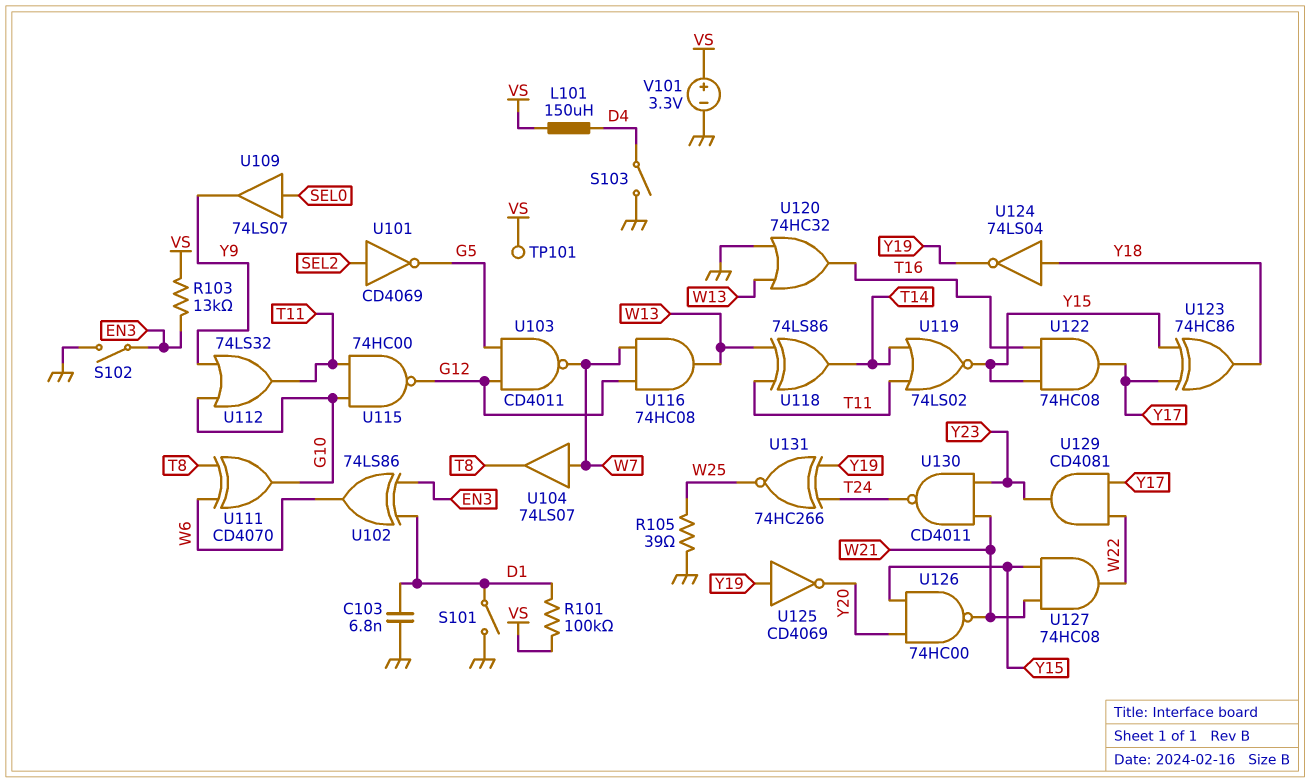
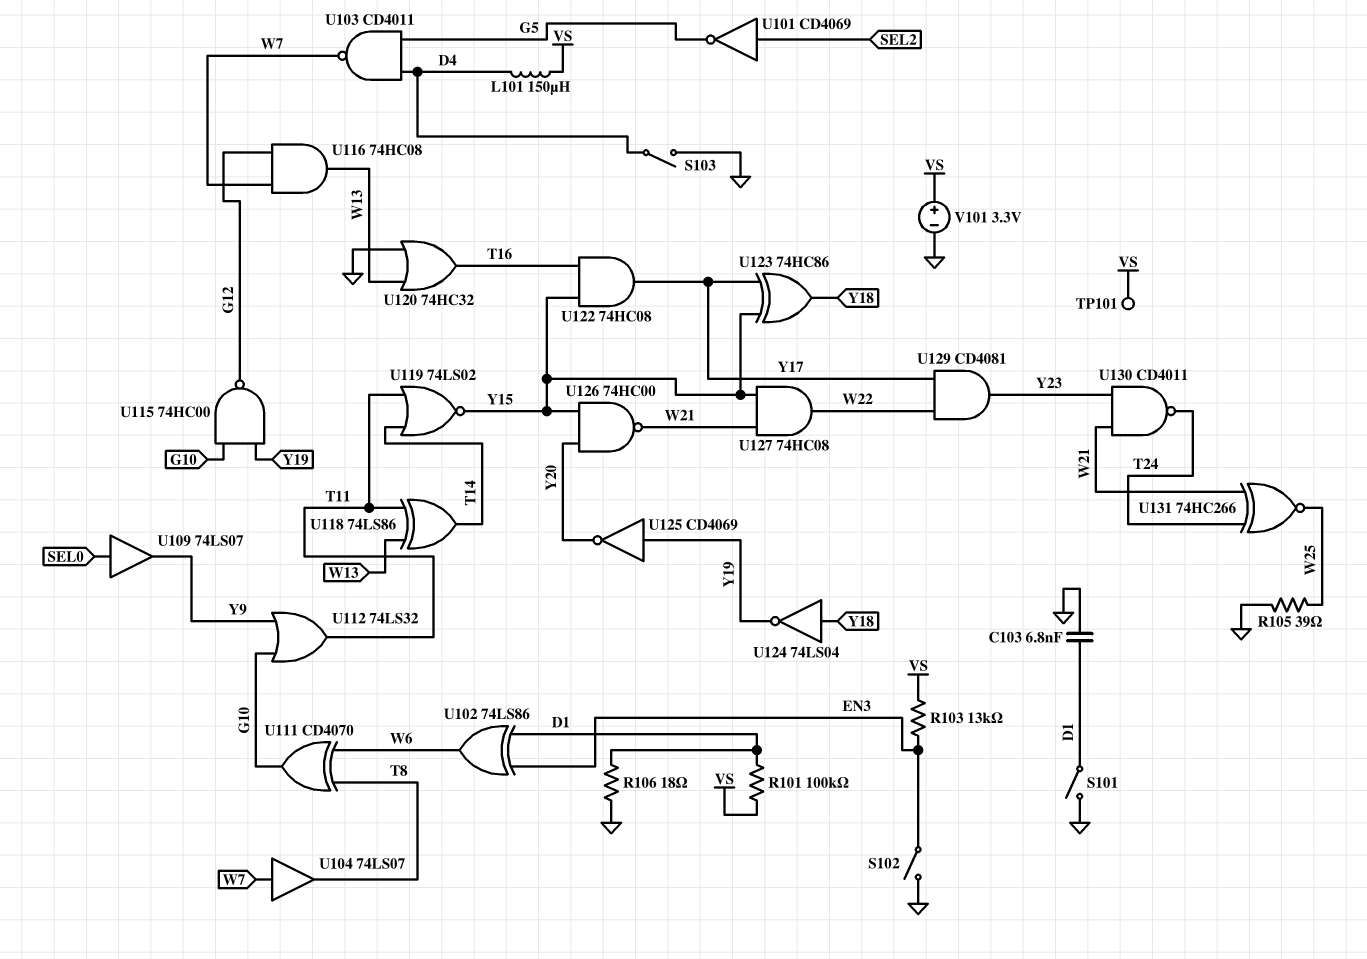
R106: none -> 18 (D1, GND)
U103: NAND CD4011 (in G5, in G12, out W7) -> NAND CD4011 (in D4, in G5, out W7)
U115: NAND 74HC00 (in G10, in T11, out G12) -> NAND 74HC00 (in G10, in Y19, out G12)
U131: XNOR 74HC266 (in T24, in Y19, out W25) -> XNOR 74HC266 (in T24, in W21, out W25)

